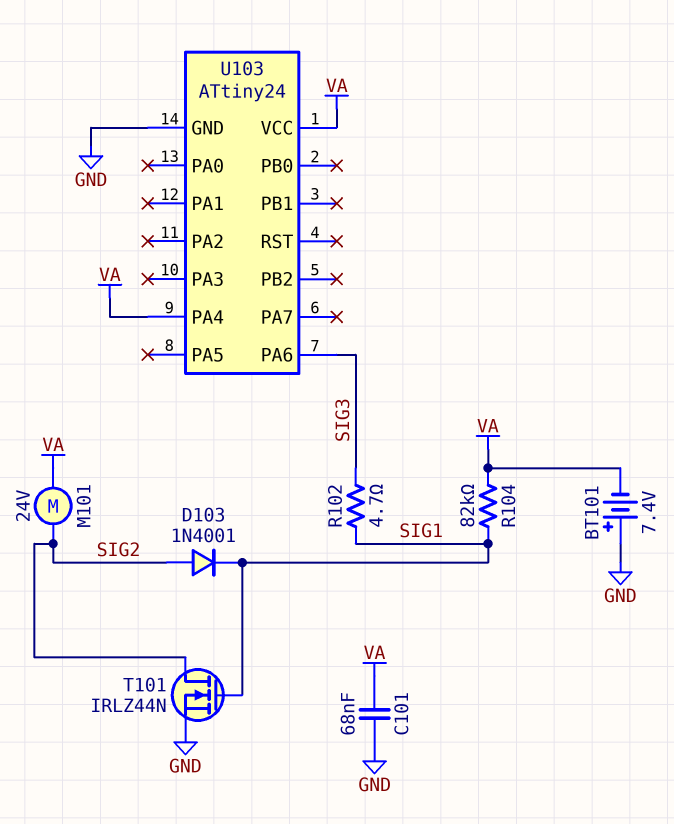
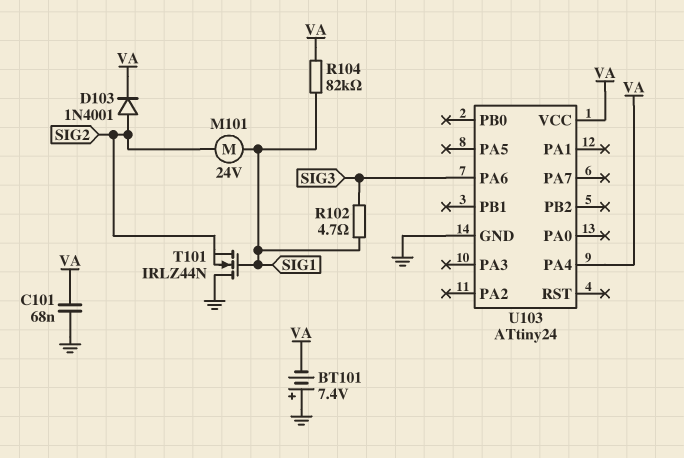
D103: diode 1N4001 (A SIG2, K SIG1) -> diode 1N4001 (A SIG2, K VA)
M101: motor 24V (SIG2, VA) -> motor 24V (SIG1, SIG2)
T101: NMOS IRLZ44N (G SIG1, D SIG2, S GND) -> NMOS IRLZ44N (G SIG1, D GND, S SIG2)

